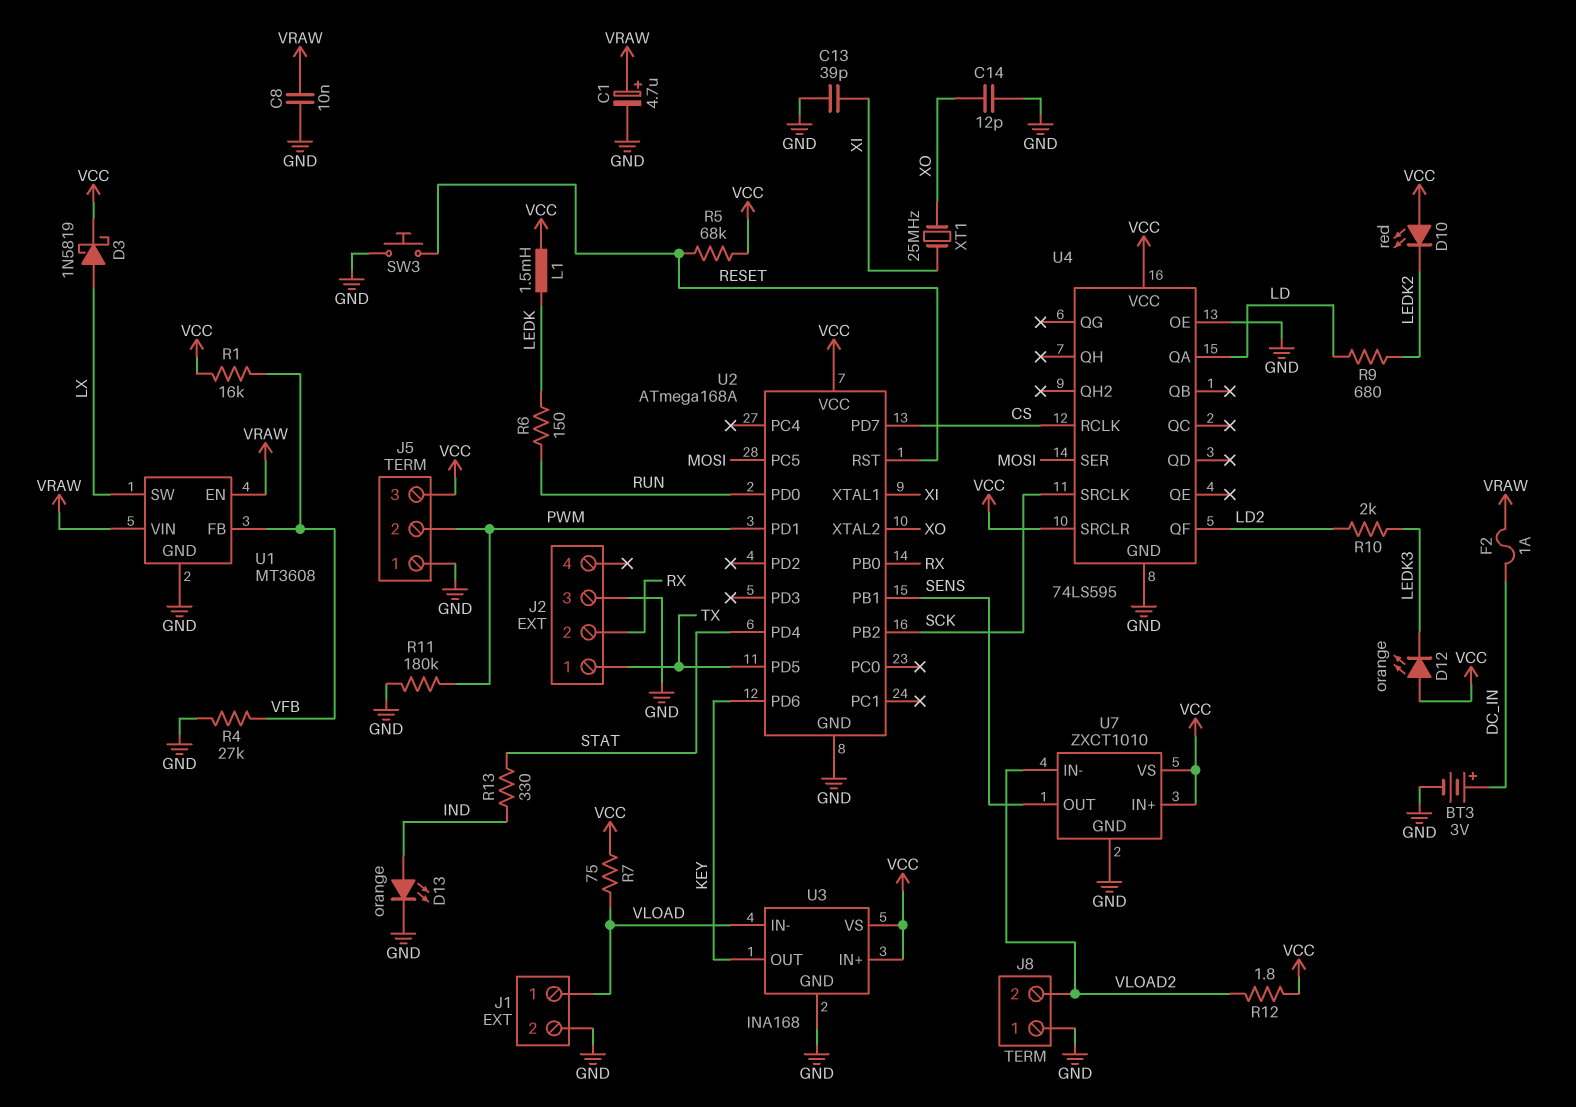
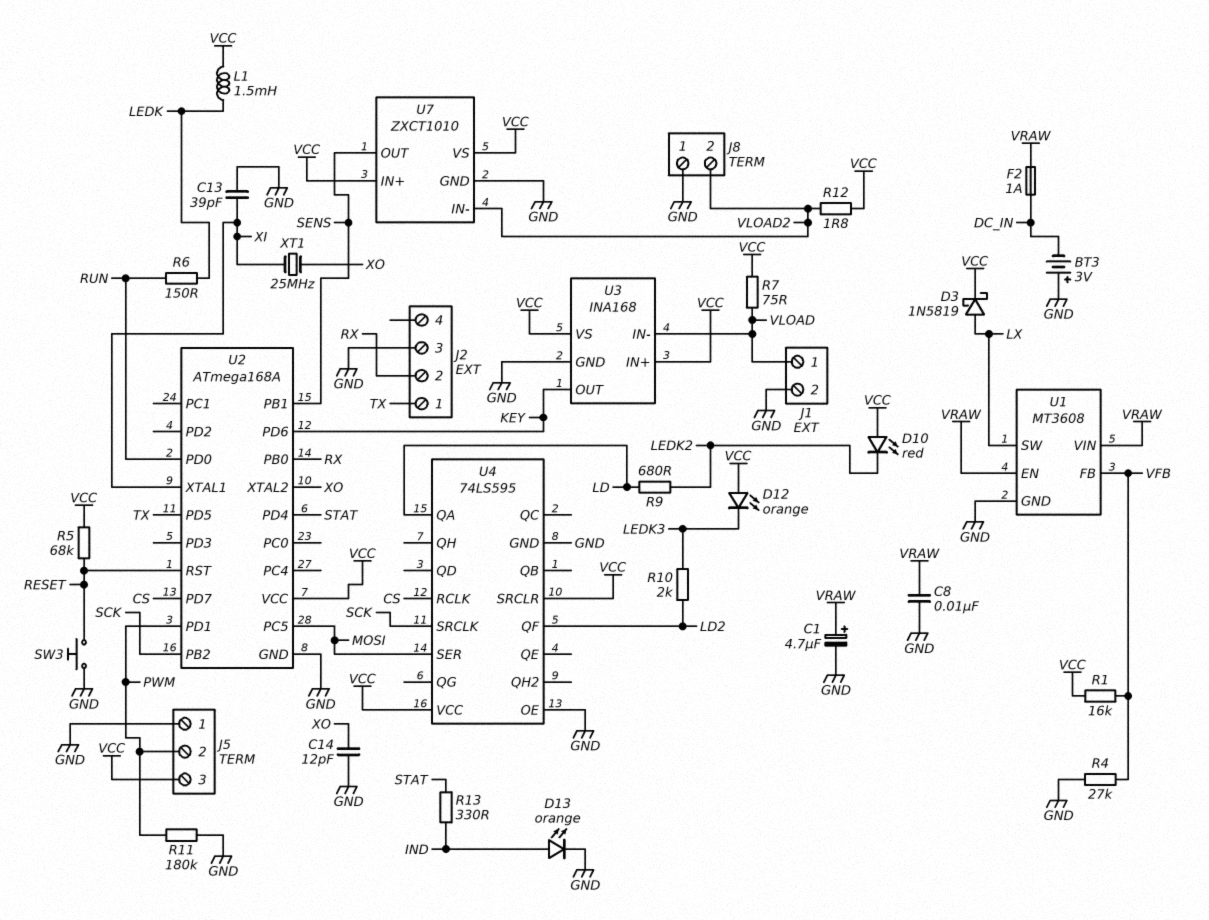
BT3: 3V (plus DC_IN, minus GND) -> 3V (plus GND, minus DC_IN)

